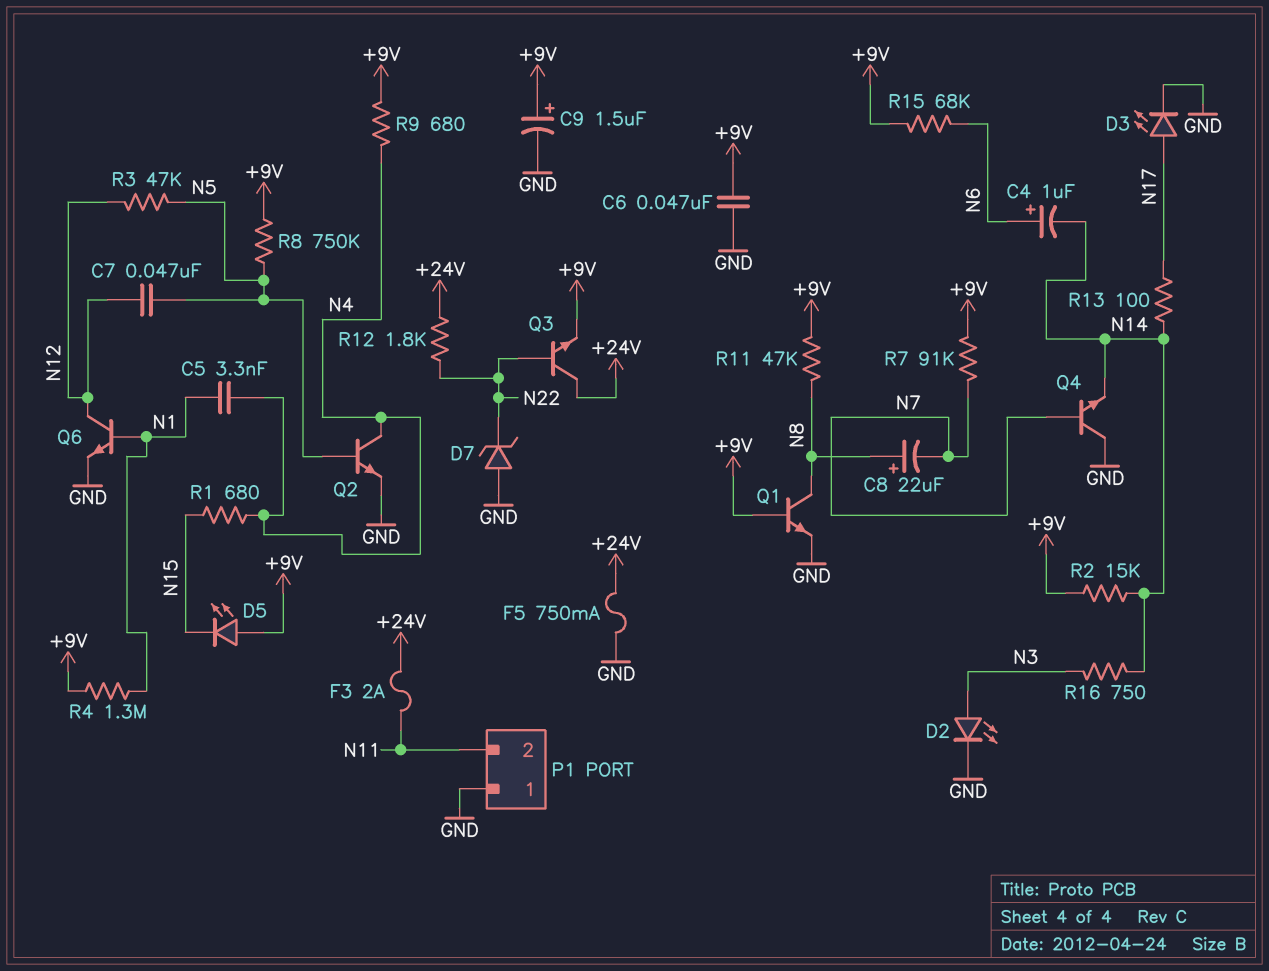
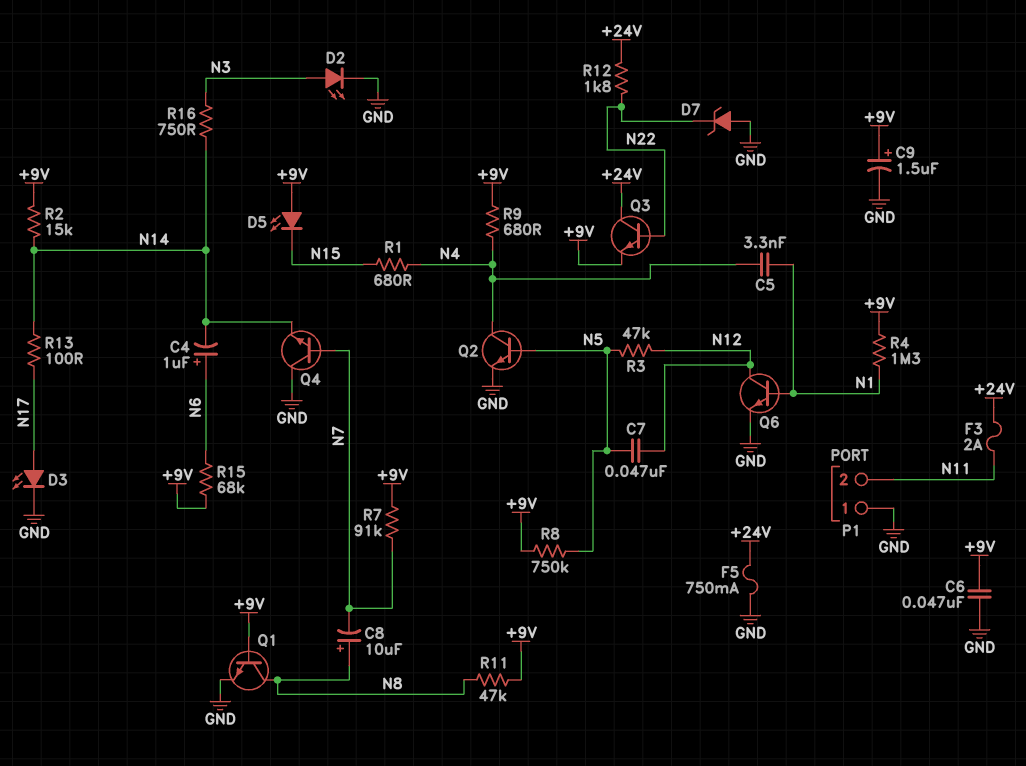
C8: 22uF (plus N8, minus N7) -> 10uF (plus N8, minus N7)

